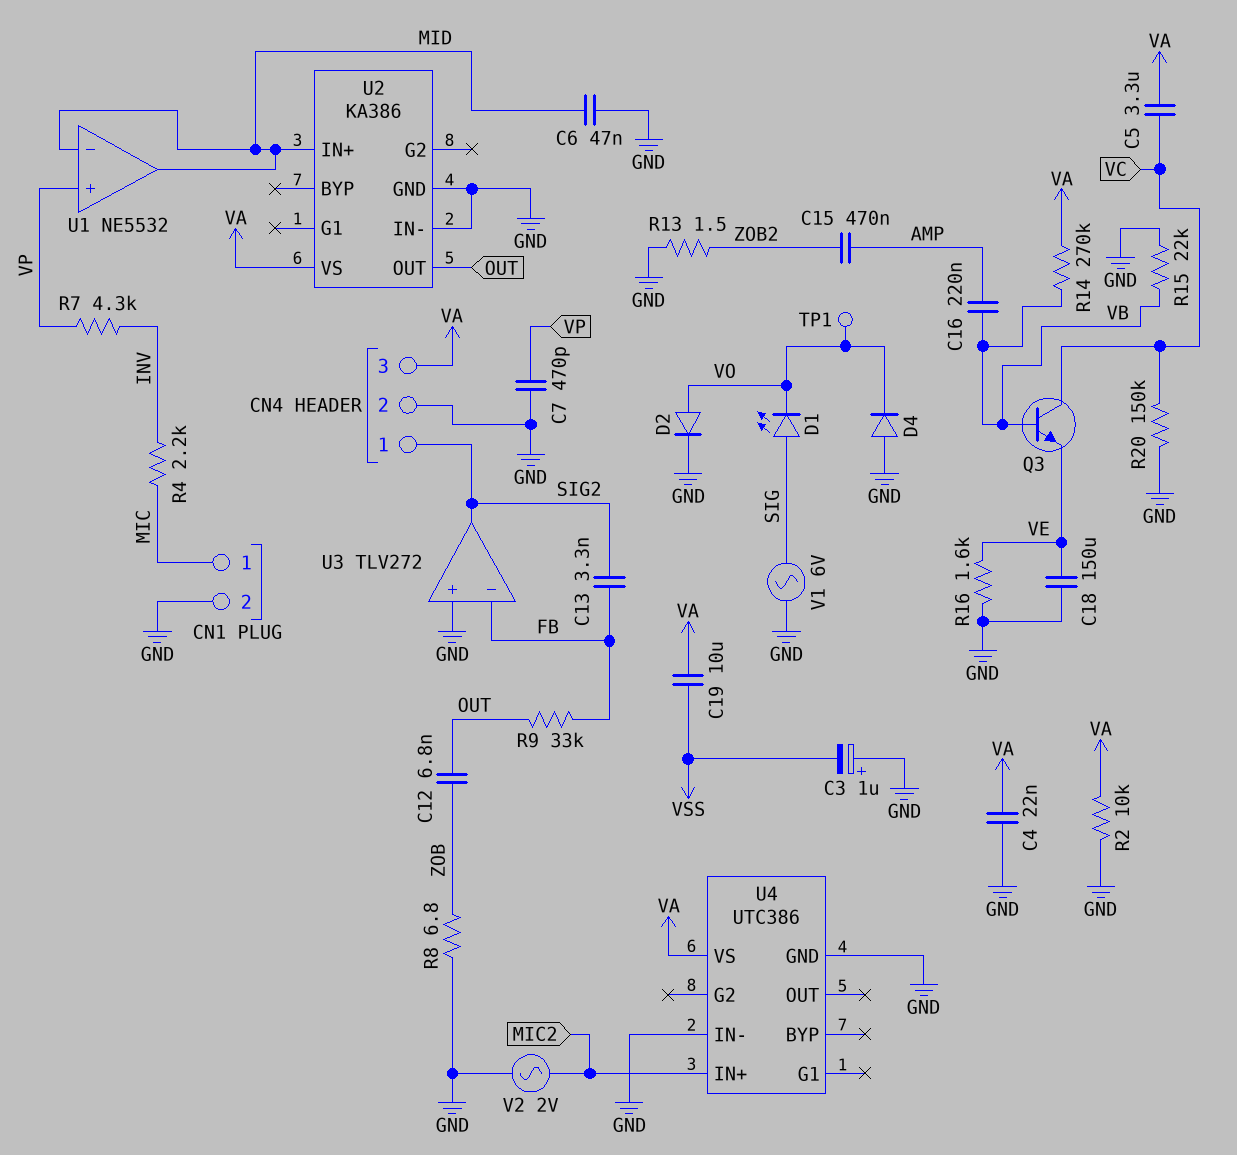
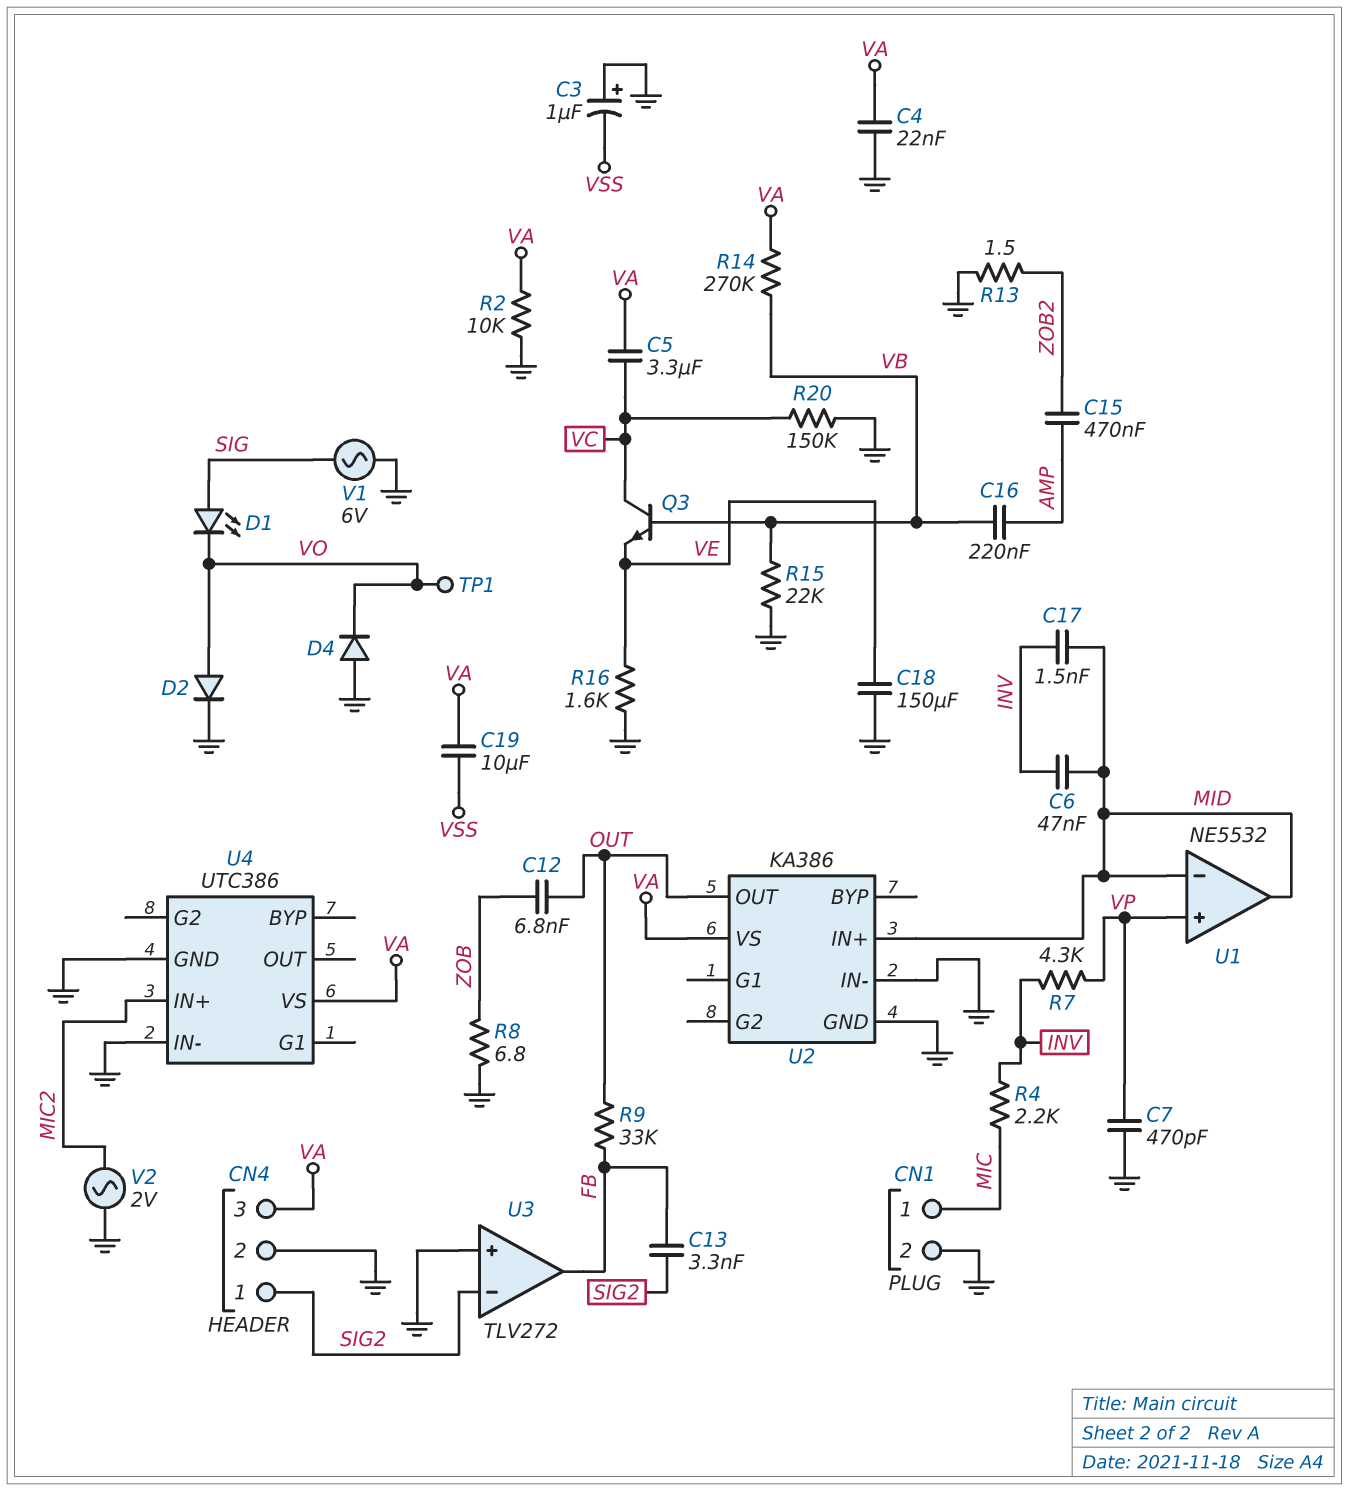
C6: 47nF (GND, MID) -> 47nF (INV, MID)
C17: none -> 1.5nF (INV, MID)
U3 pin in-: FB -> SIG2
U3 pin out: SIG2 -> FB

